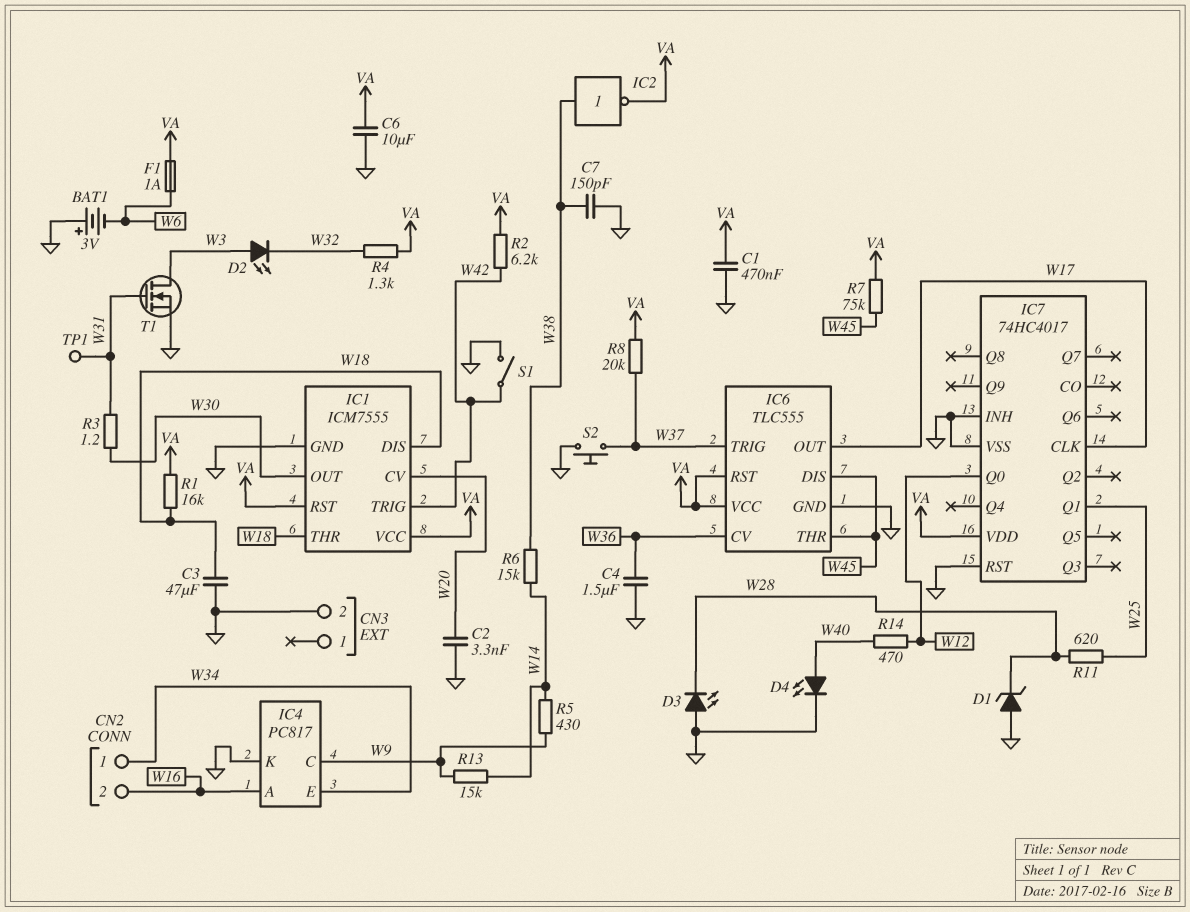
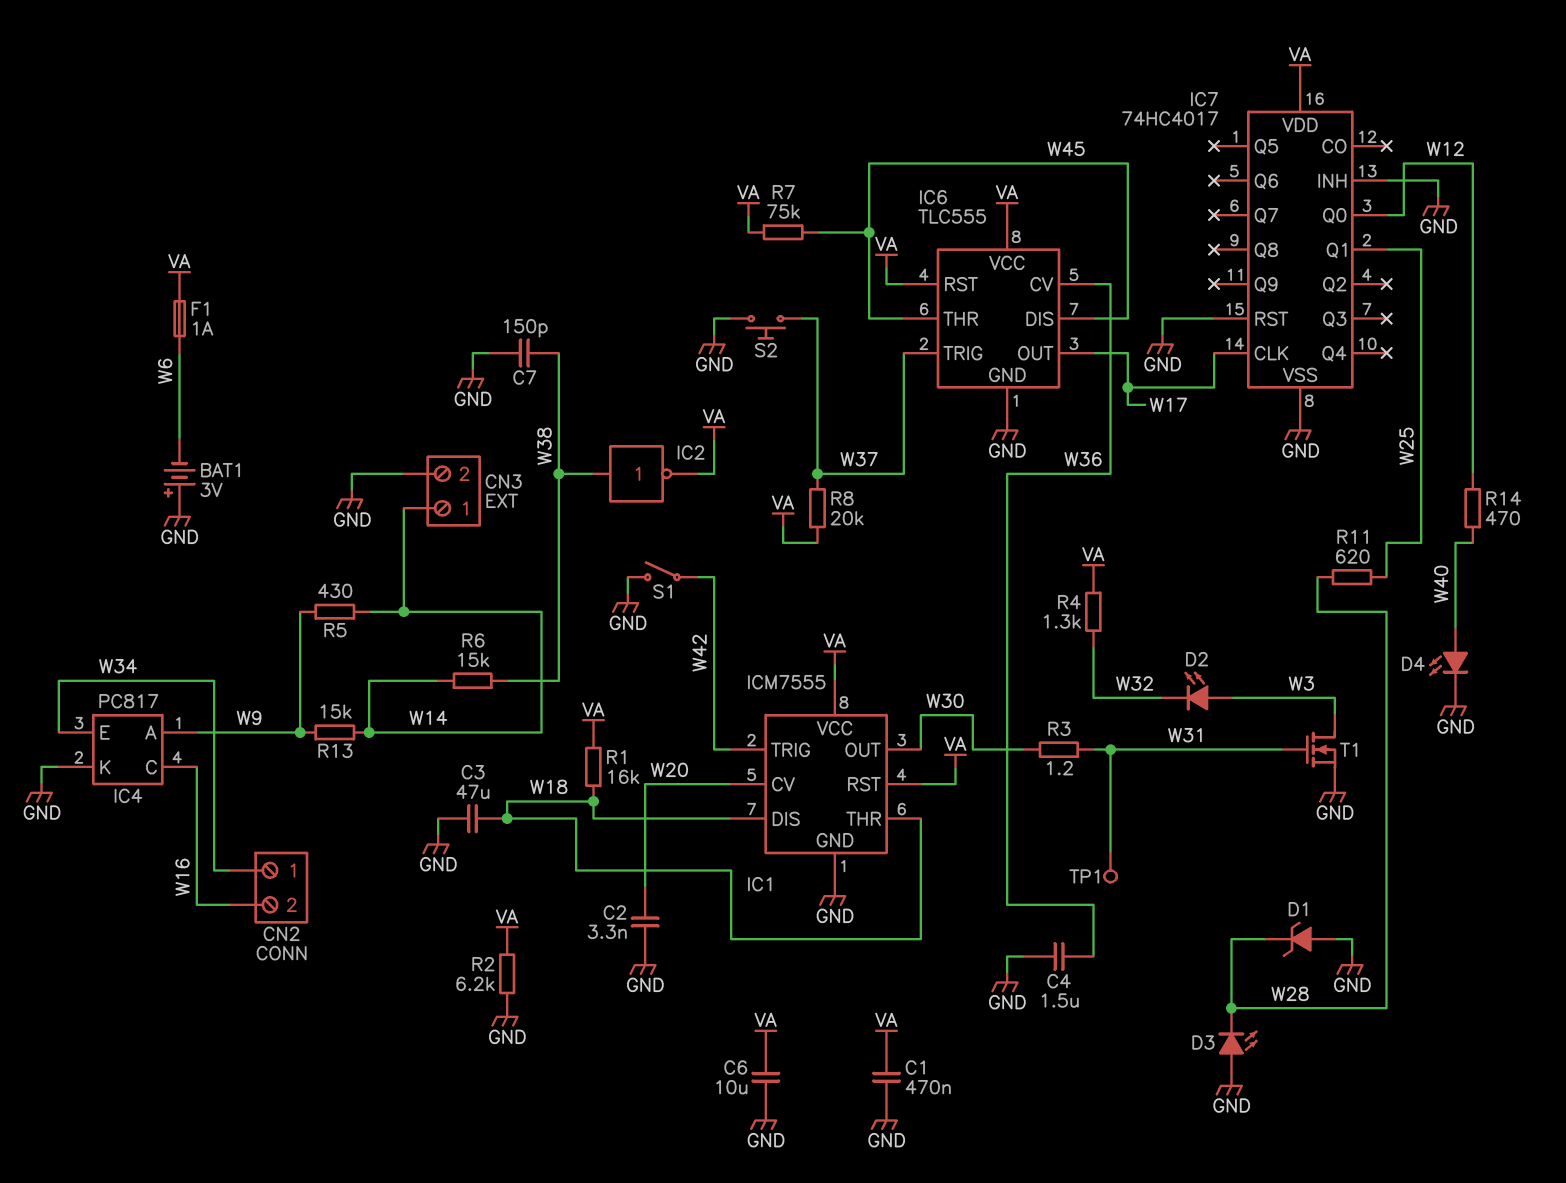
CN3 pin 1: none -> W14
IC4 pin A: W16 -> W9
IC4 pin C: W9 -> W16
R2: 6.2k (VA, W42) -> 6.2k (GND, VA)

